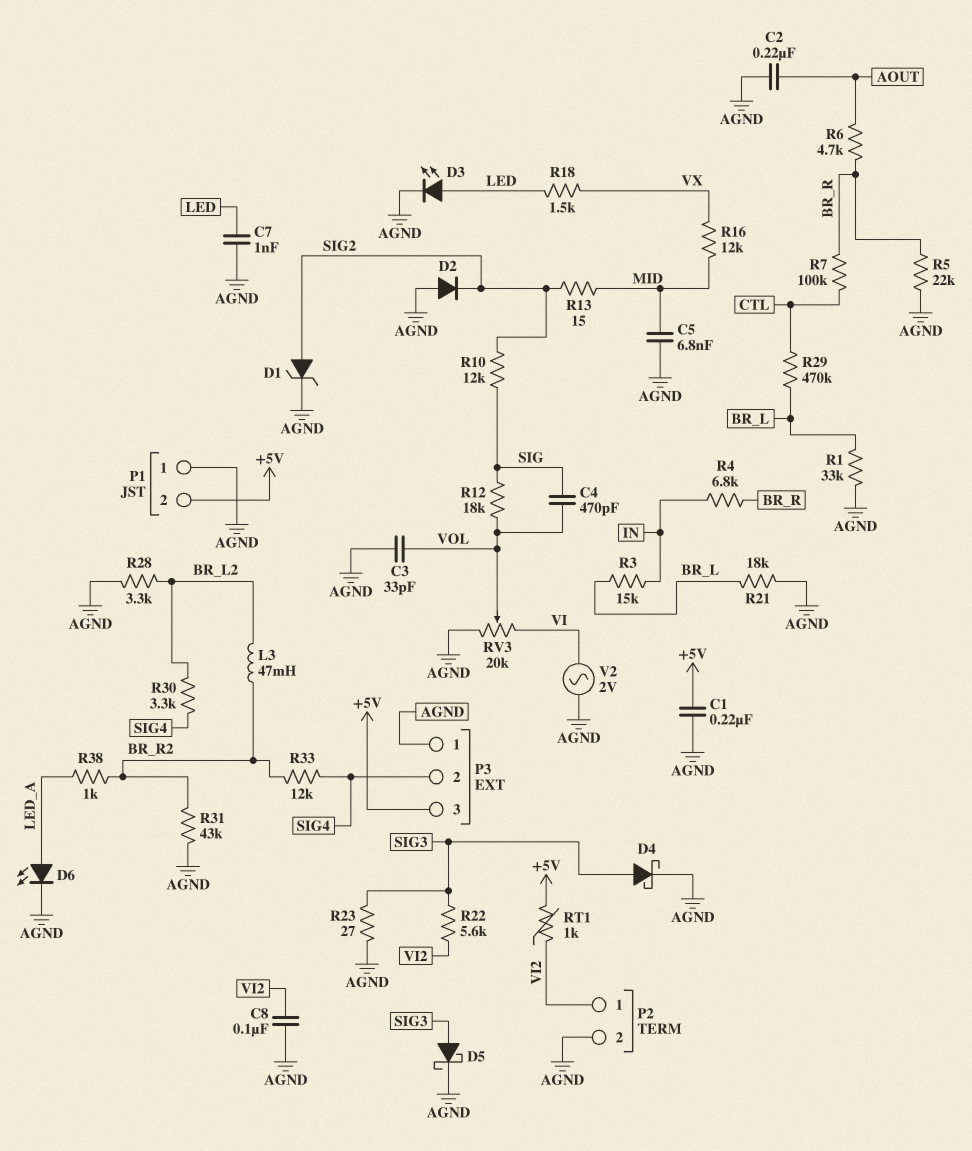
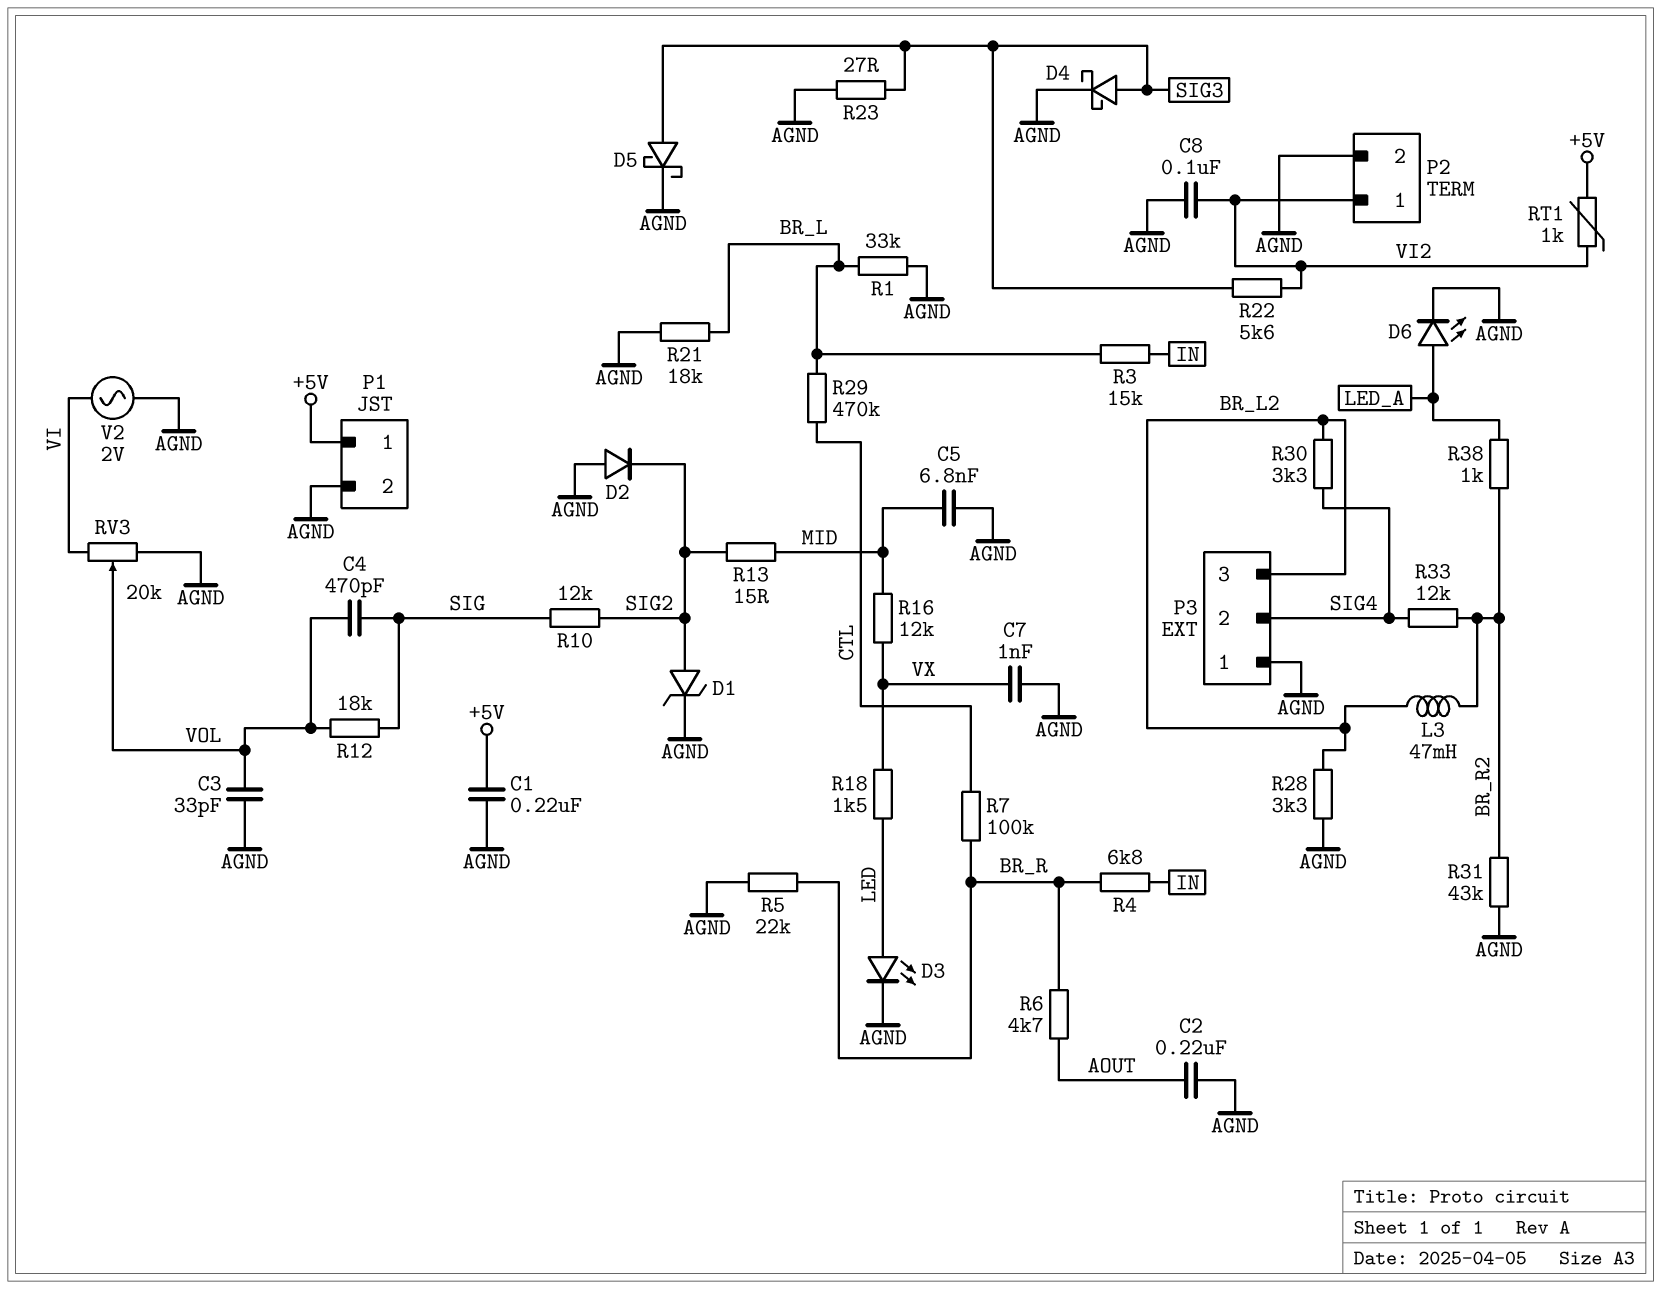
C7: 1nF (AGND, LED) -> 1nF (AGND, VX)
P1 pin 1: AGND -> +5V
P1 pin 2: +5V -> AGND
P3 pin 3: +5V -> BR_L2

